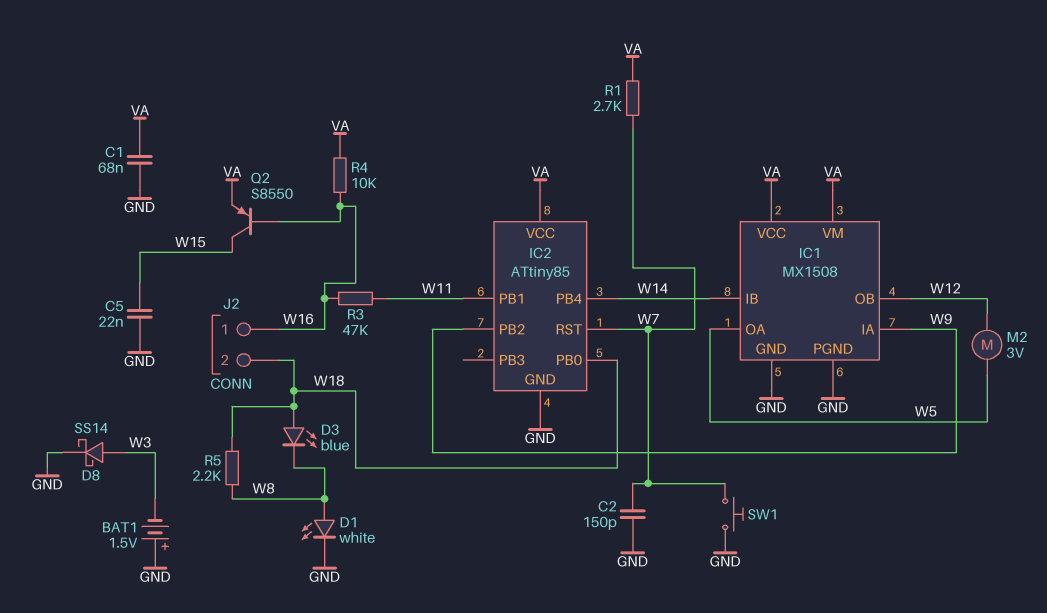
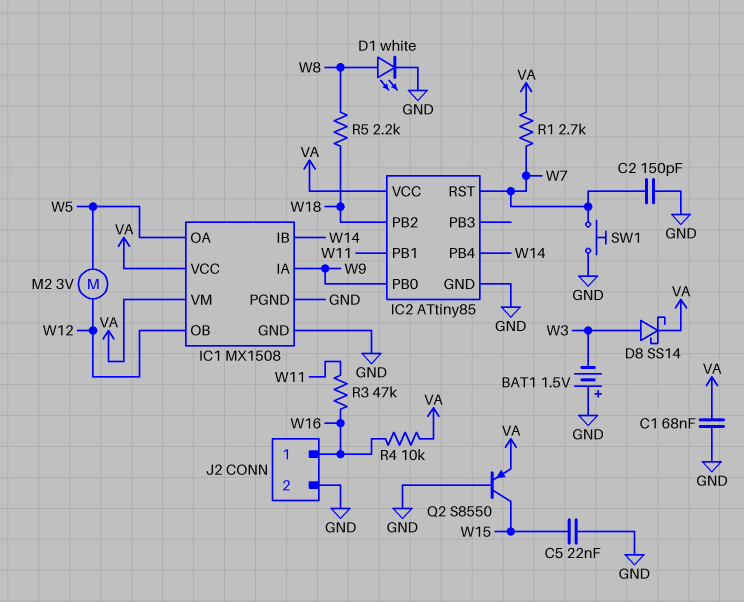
D3: LED blue (A W18, K W8) -> none
D8: schottky SS14 (A W3, K GND) -> schottky SS14 (A W3, K VA)
IC2 pin PB0: W18 -> W9
IC2 pin PB2: W9 -> W18
J2 pin 2: W18 -> GND
Q2: PNP S8550 (B W16, C W15, E VA) -> PNP S8550 (B GND, C W15, E VA)

